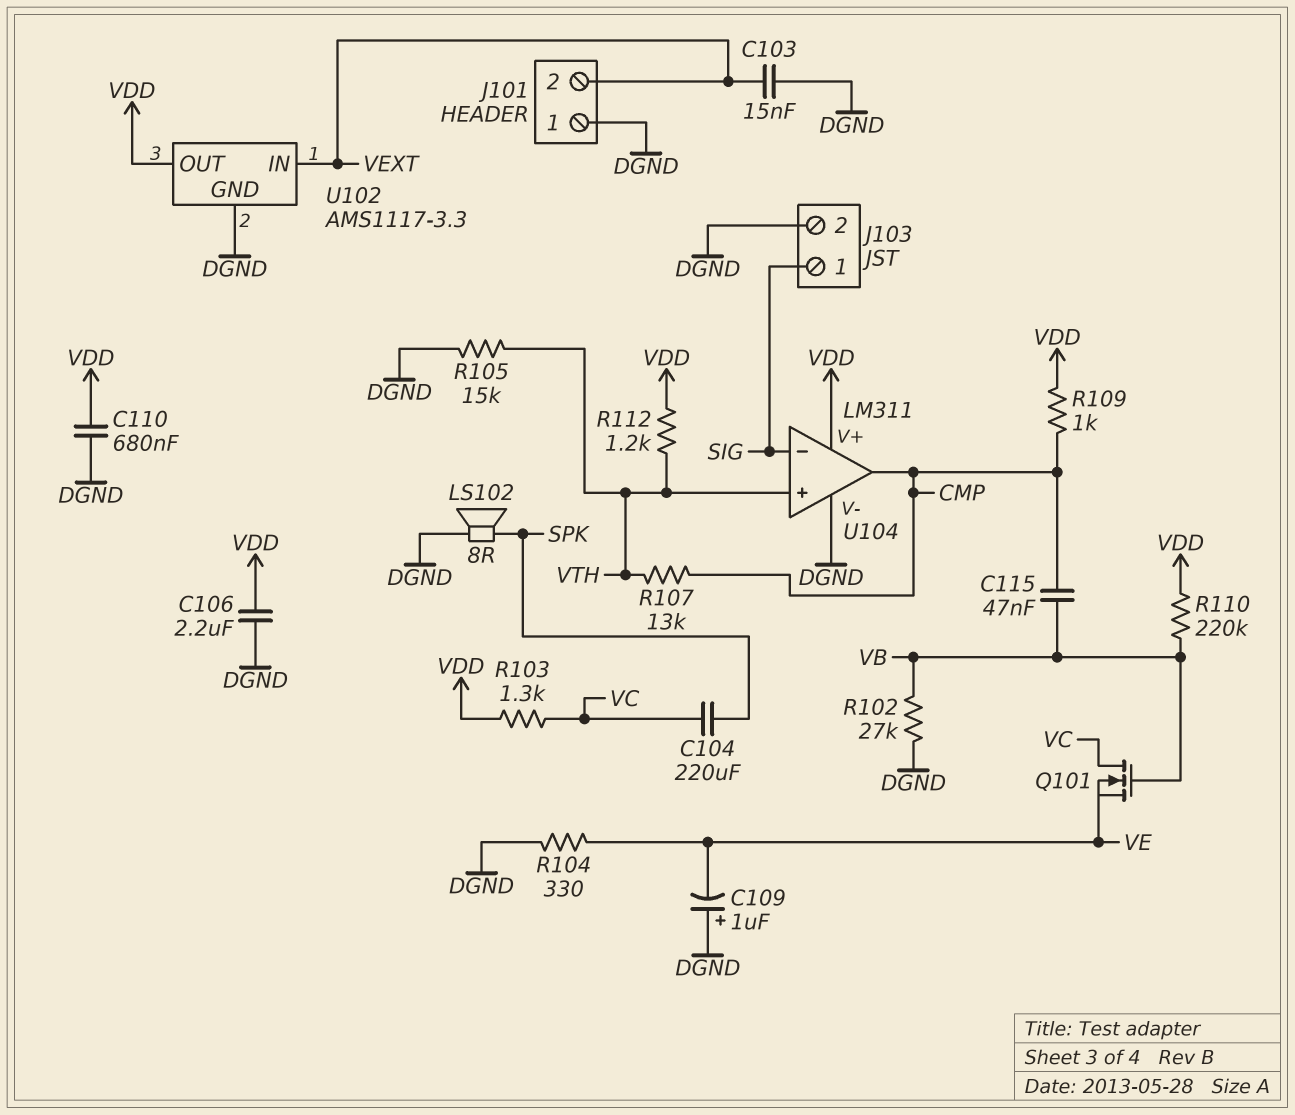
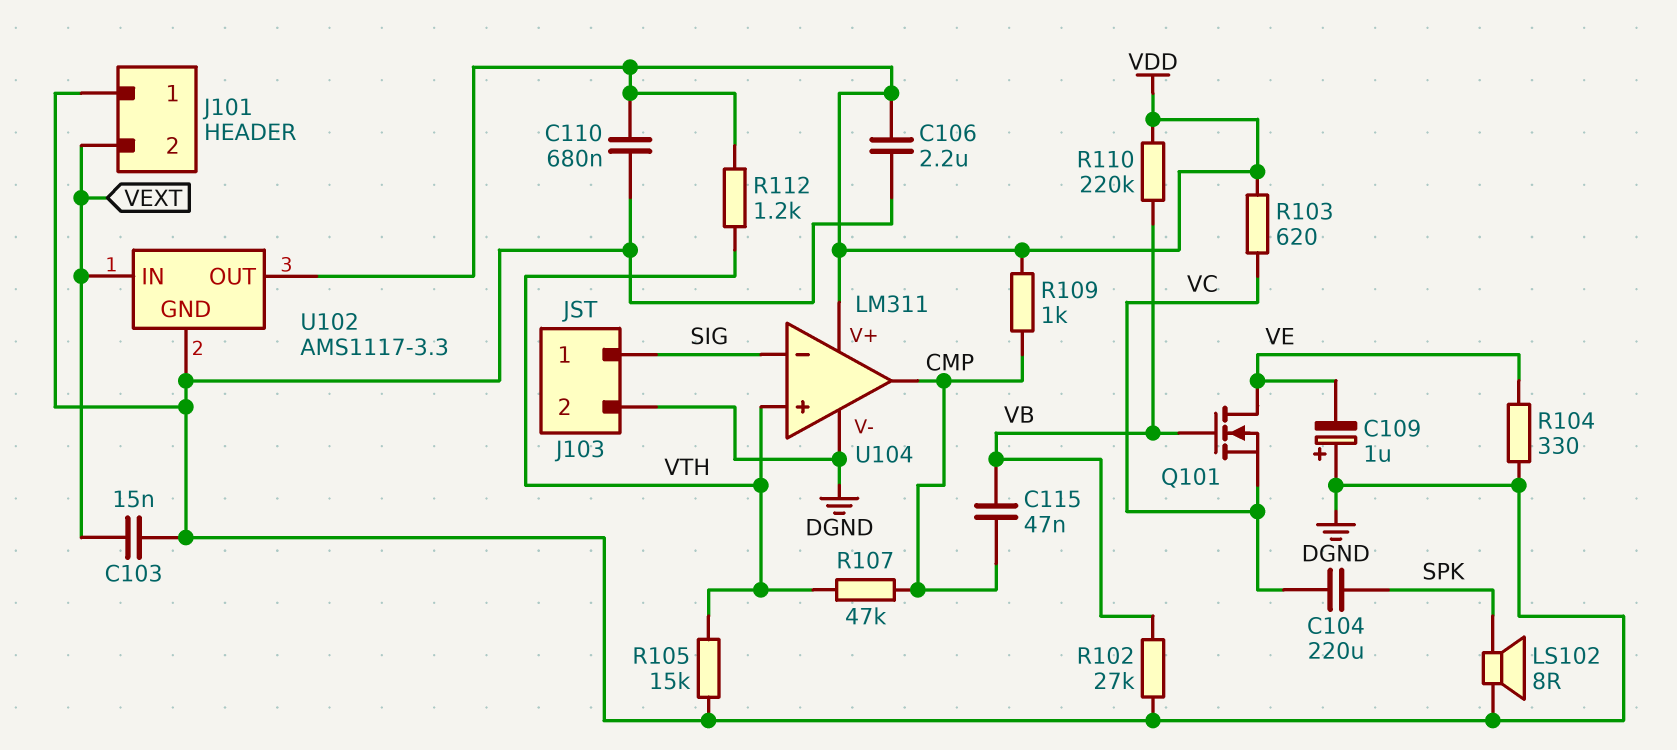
Q101: NMOS (G VB, D VC, S VE) -> NMOS (G VB, D VE, S VC)
R103: 1.3k (VC, VDD) -> 620 (VC, VDD)
R107: 13k (CMP, VTH) -> 47k (CMP, VTH)

